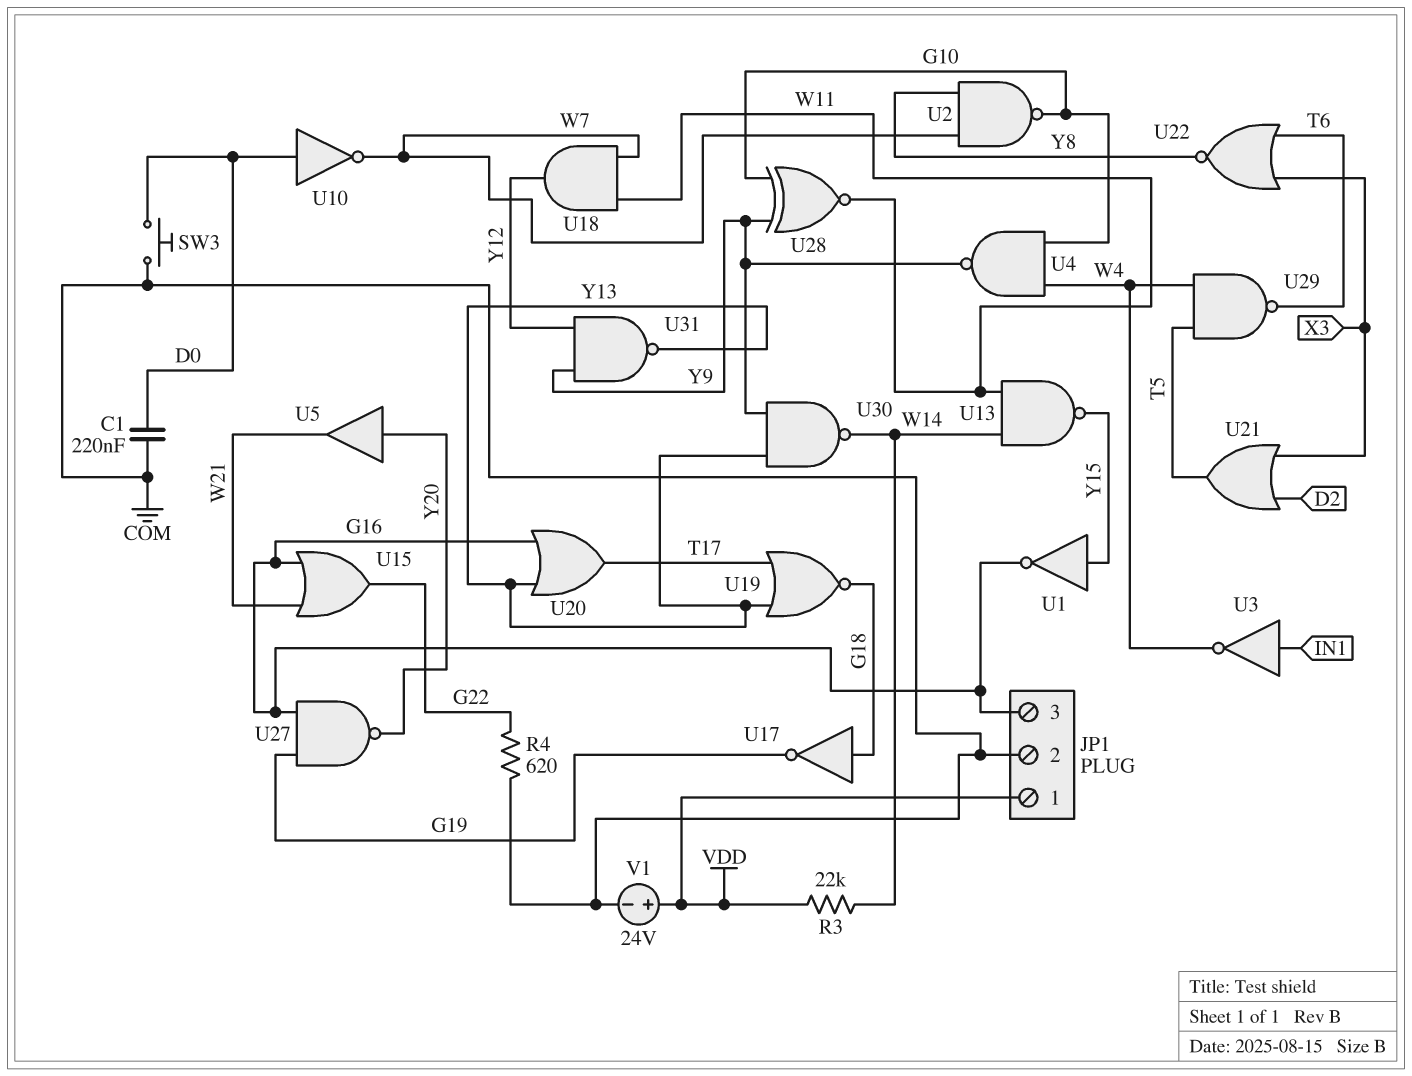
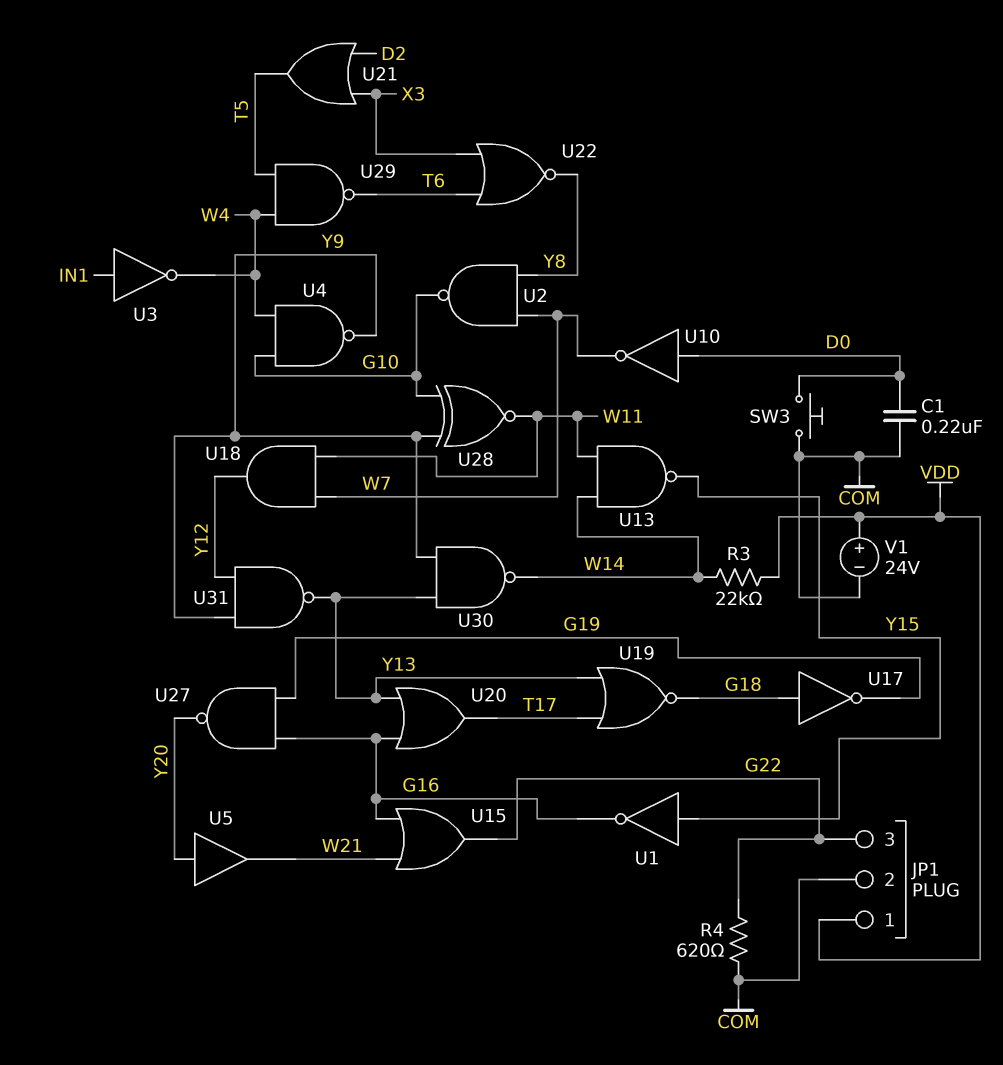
JP1 pin 3: G16 -> G22

